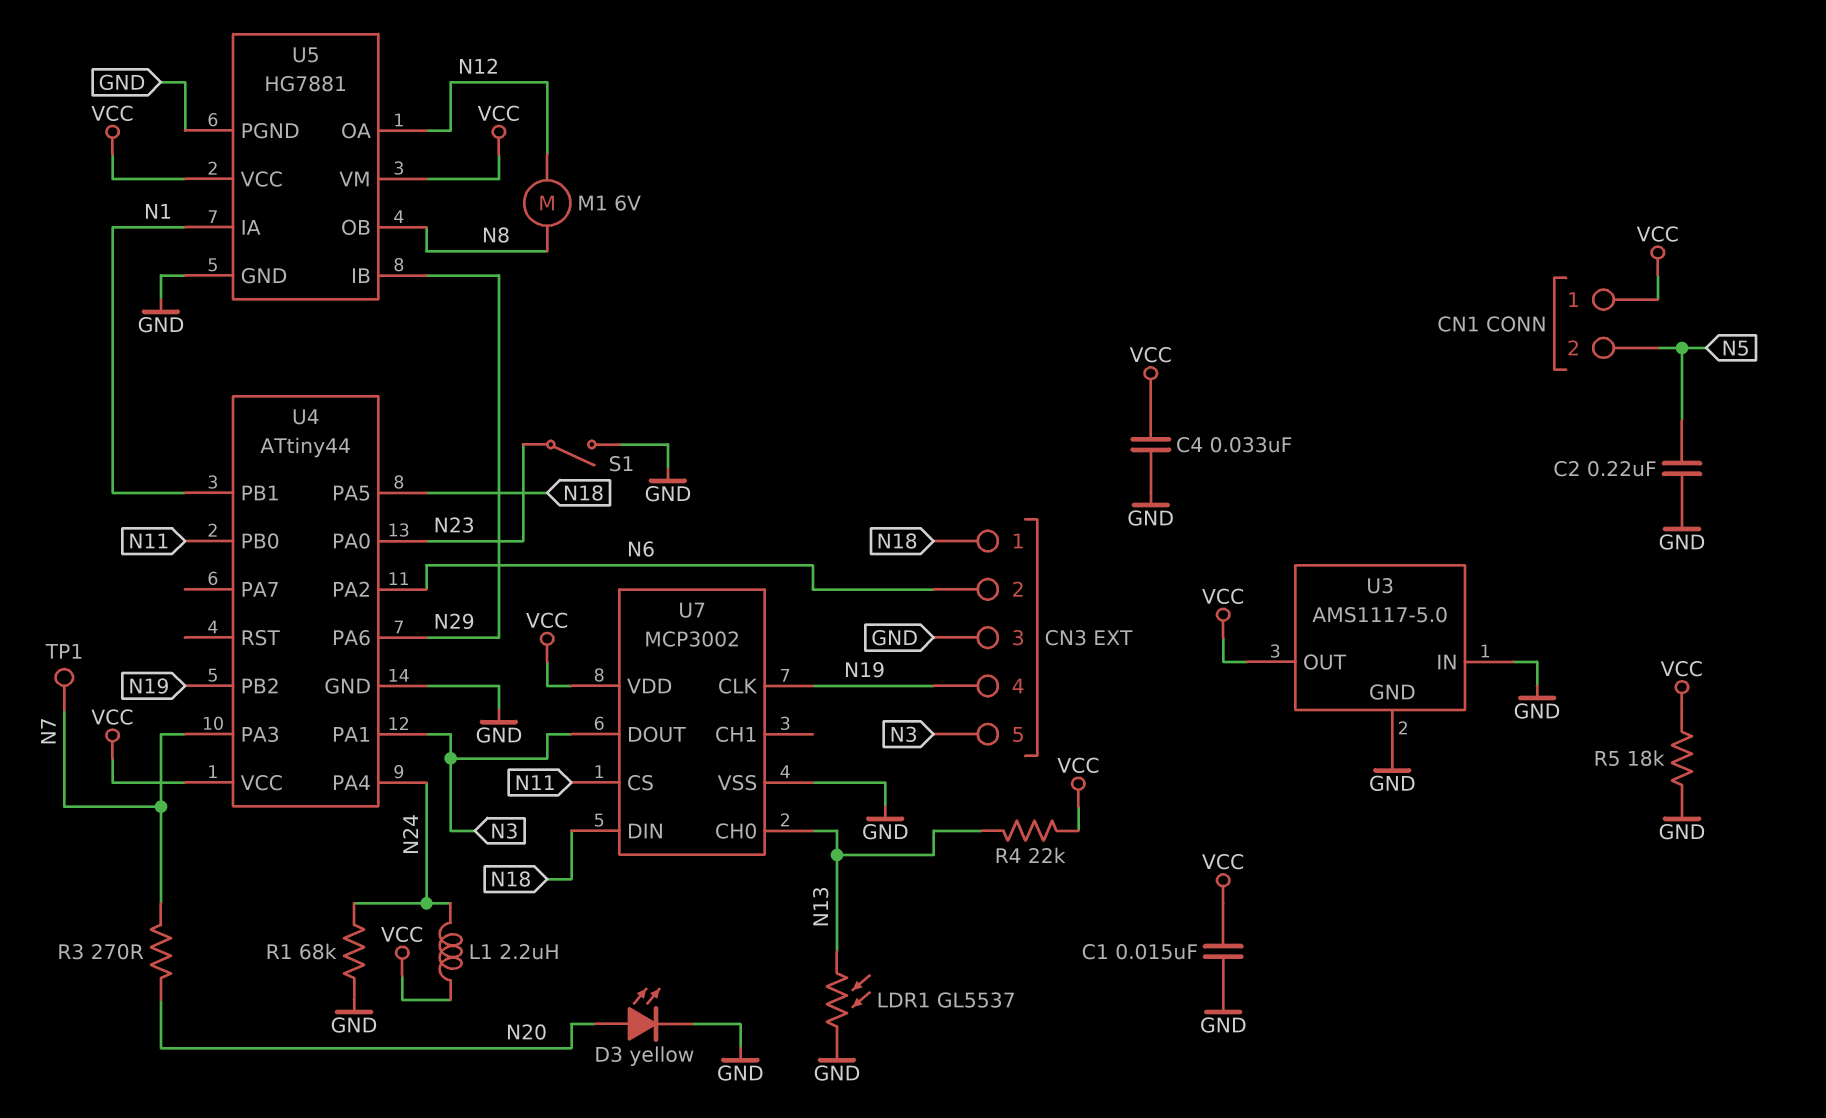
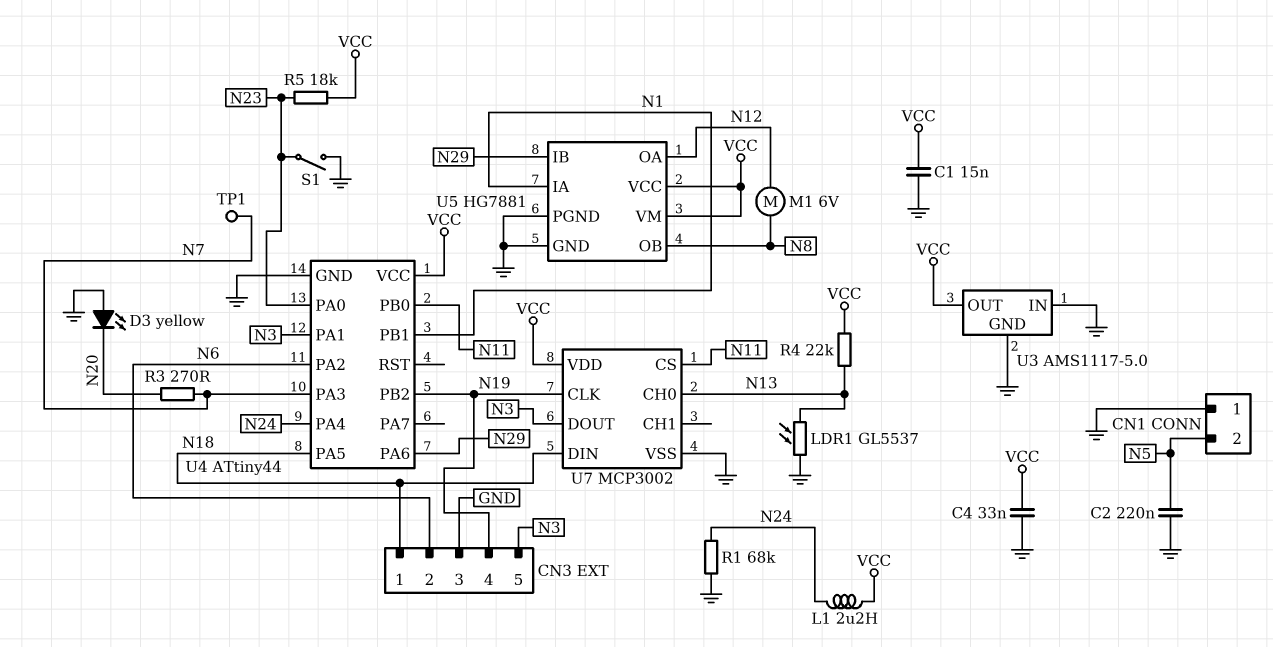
CN1 pin 1: VCC -> GND
D3: LED yellow (A N20, K GND) -> LED yellow (A GND, K N20)
R5: 18k (GND, VCC) -> 18k (N23, VCC)

